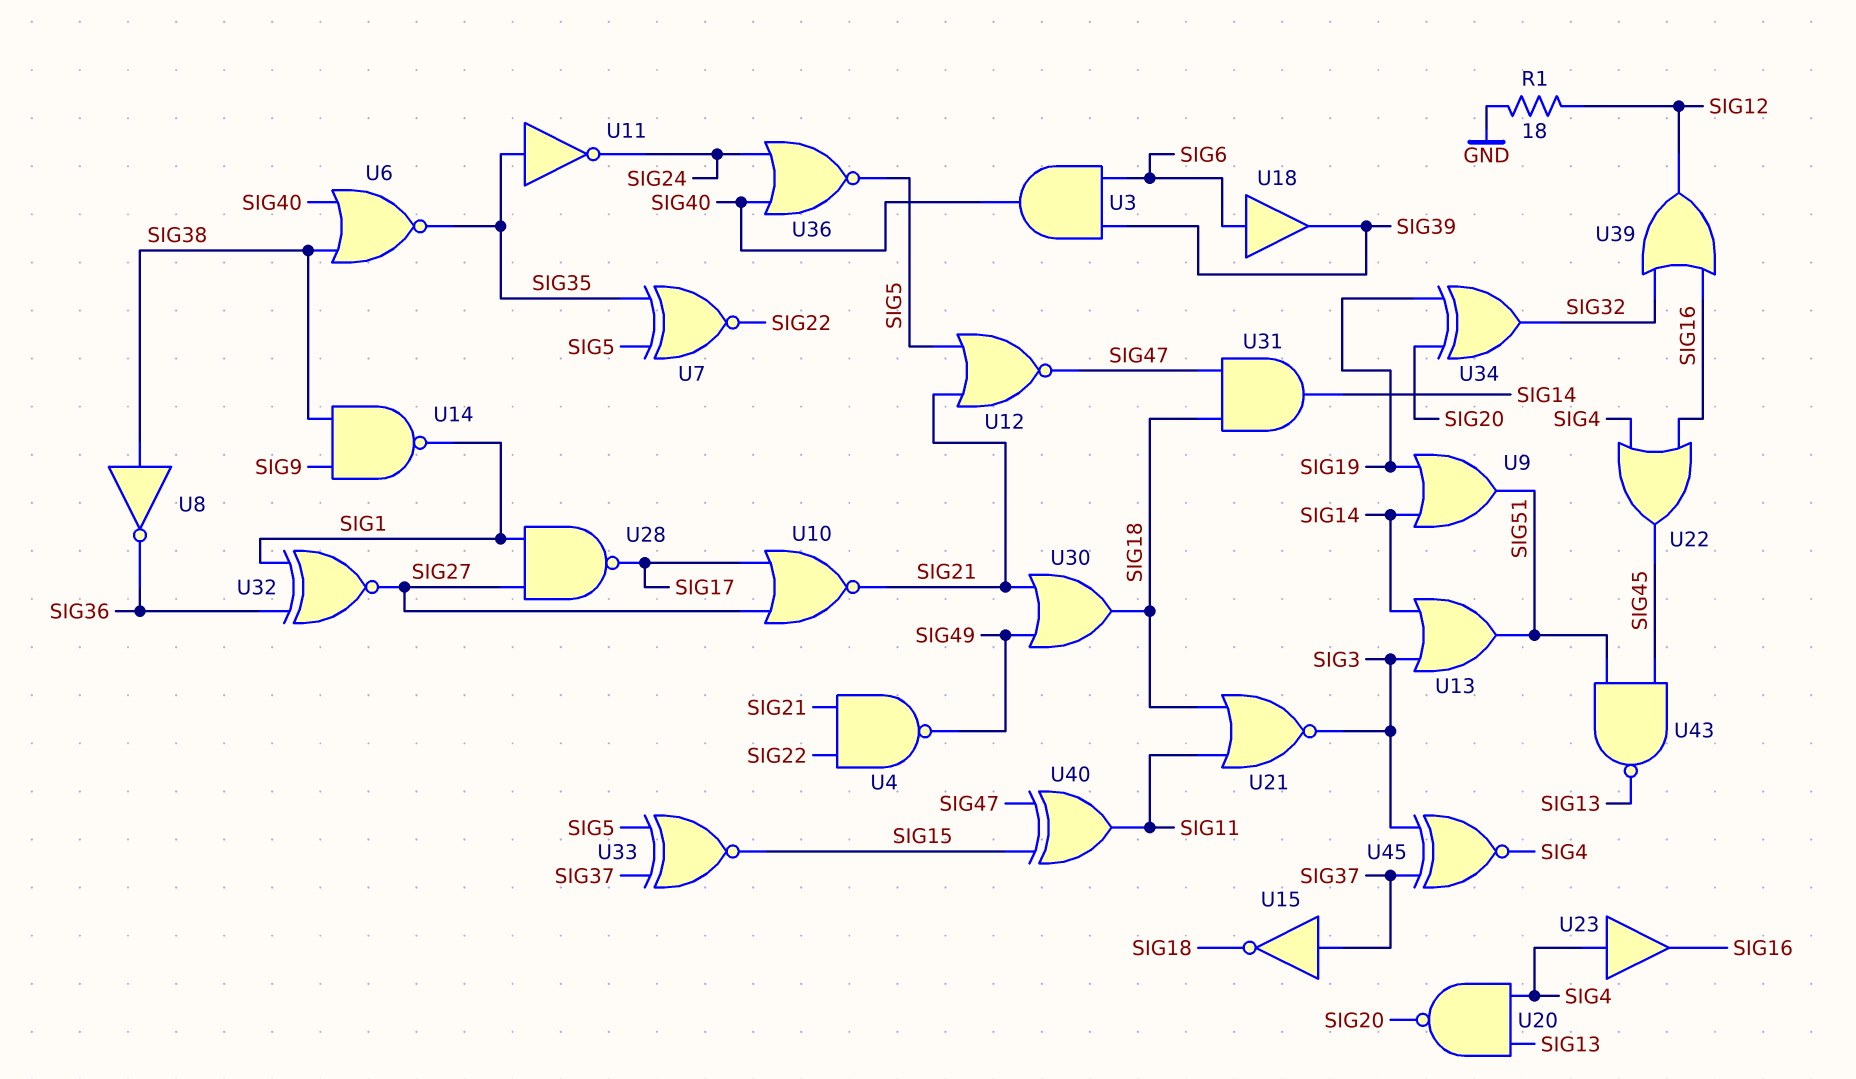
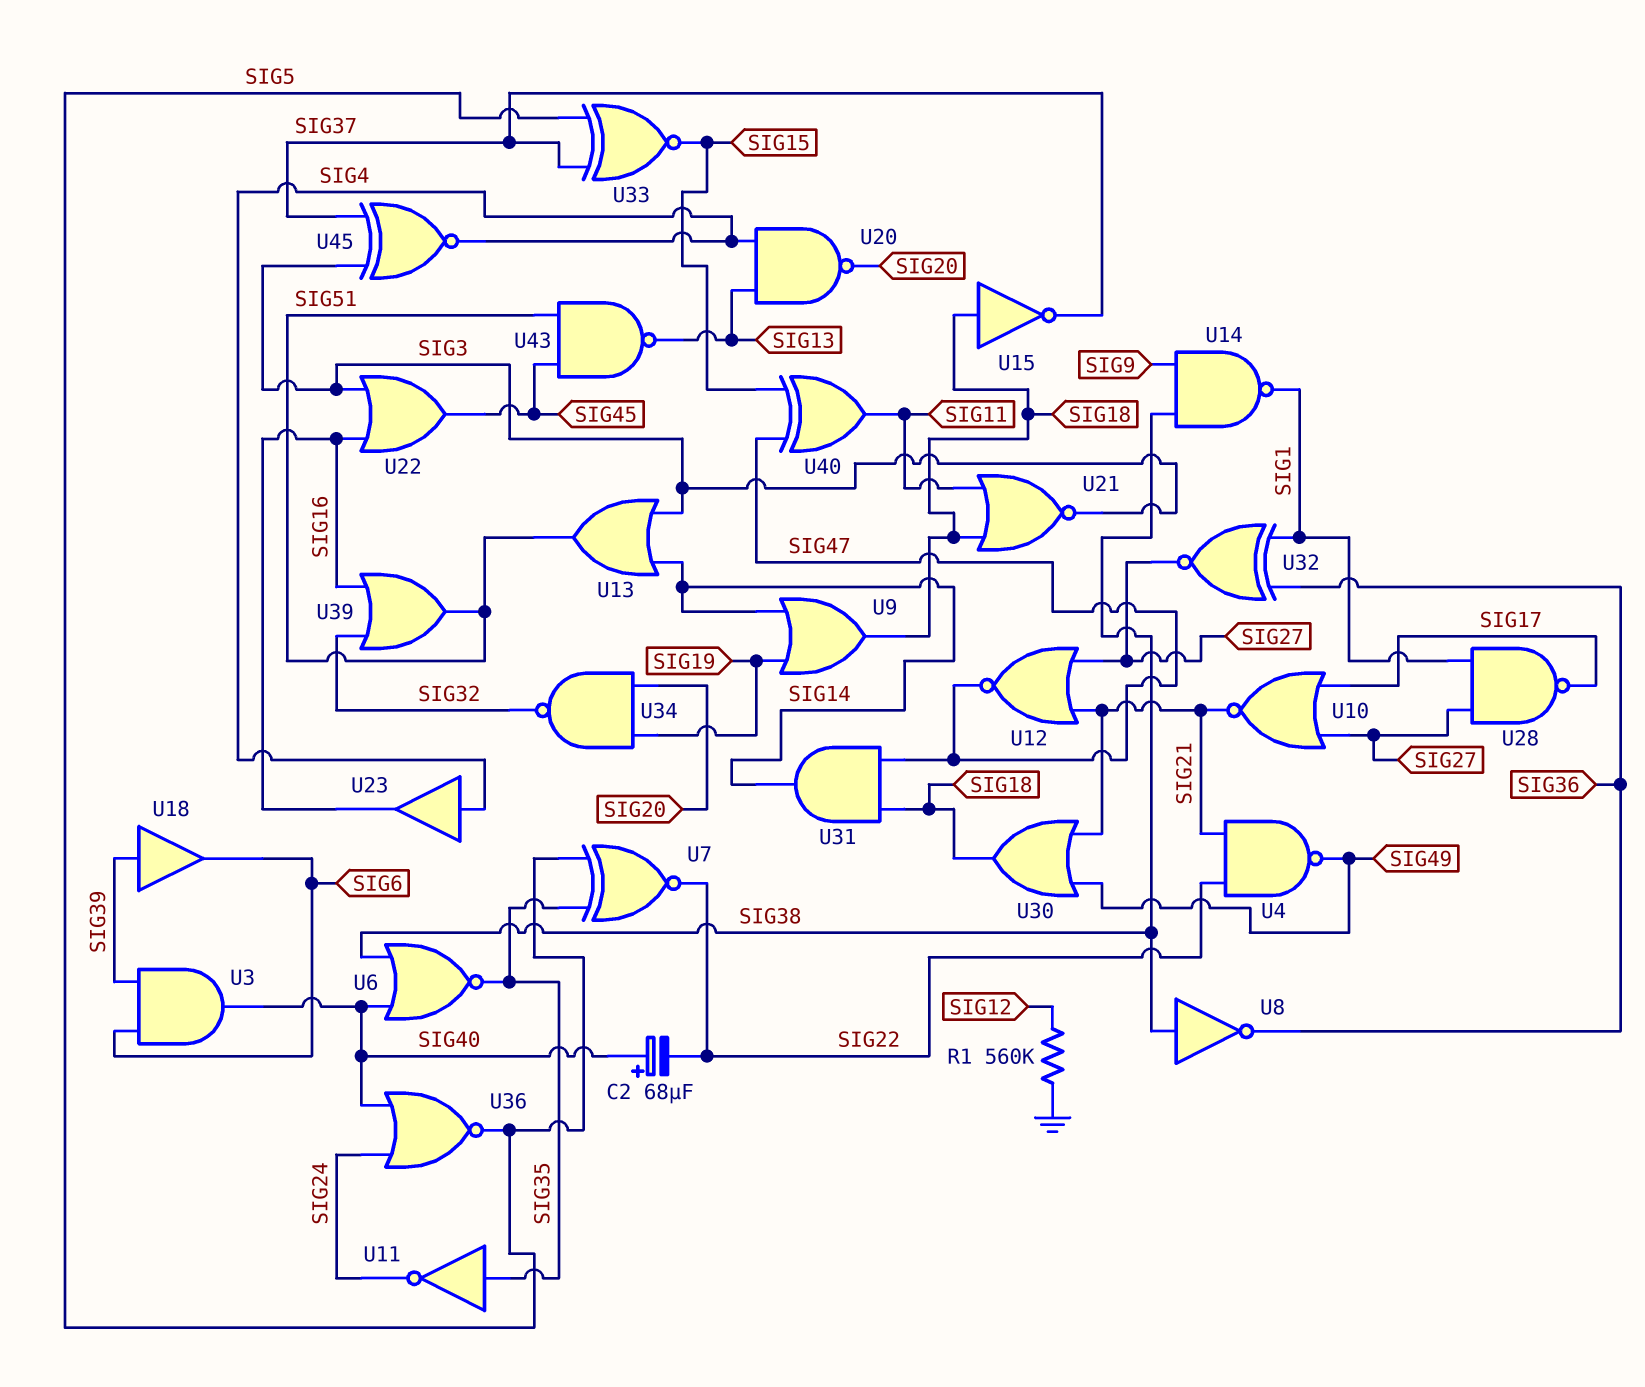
C2: none -> 68uF (plus SIG40, minus SIG22)
R1: 18 (GND, SIG12) -> 560k (GND, SIG12)
U9: OR (in SIG14, in SIG19, out SIG51) -> OR (in SIG14, in SIG19, out SIG18)
U12: NOR (in SIG5, in SIG21, out SIG47) -> NOR (in SIG21, in SIG27, out SIG47)
U15: NOT (in SIG37, out SIG18) -> NOT (in SIG18, out SIG37)
U18: buffer (in SIG6, out SIG39) -> buffer (in SIG39, out SIG6)
U22: OR (in SIG4, in SIG16, out SIG45) -> OR (in SIG3, in SIG16, out SIG45)
U34: XOR (in SIG19, in SIG20, out SIG32) -> NAND (in SIG19, in SIG20, out SIG32)
U39: OR (in SIG16, in SIG32, out SIG12) -> OR (in SIG16, in SIG32, out SIG51)

